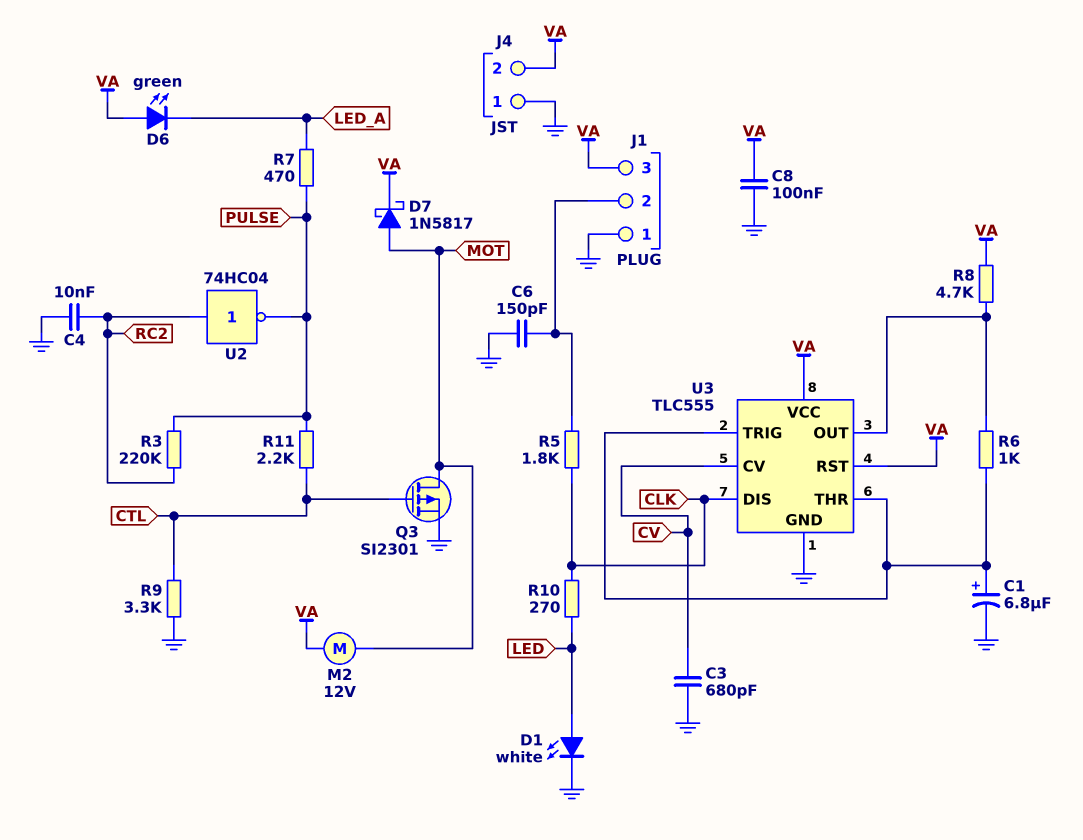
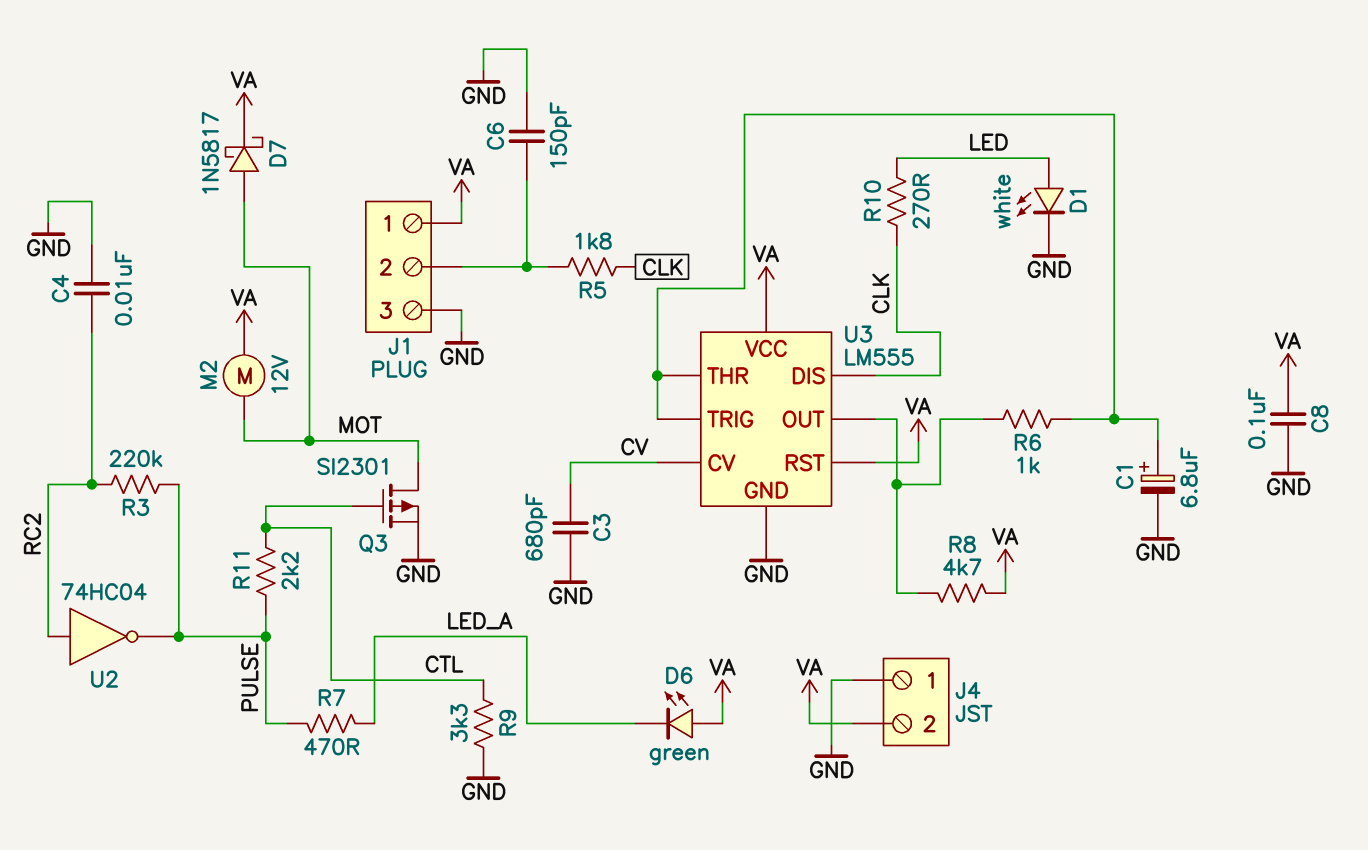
J1 pin 1: GND -> VA
J1 pin 3: VA -> GND
U3: TLC555 -> LM555

